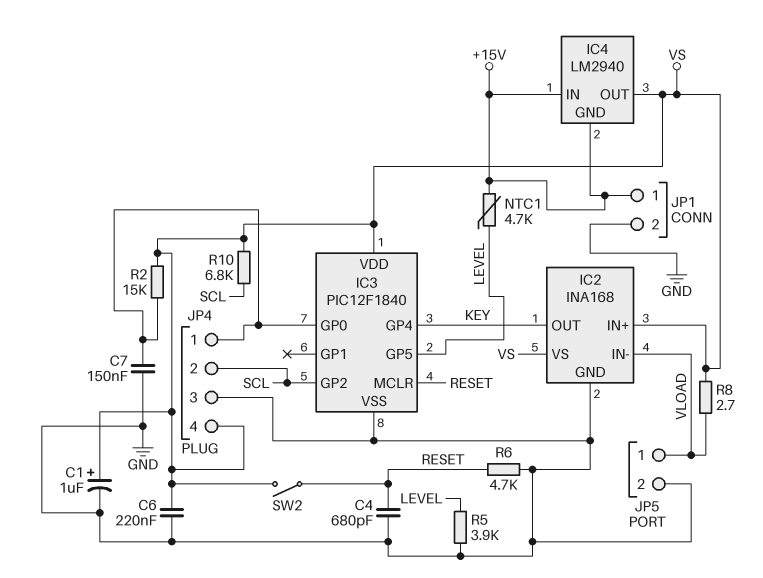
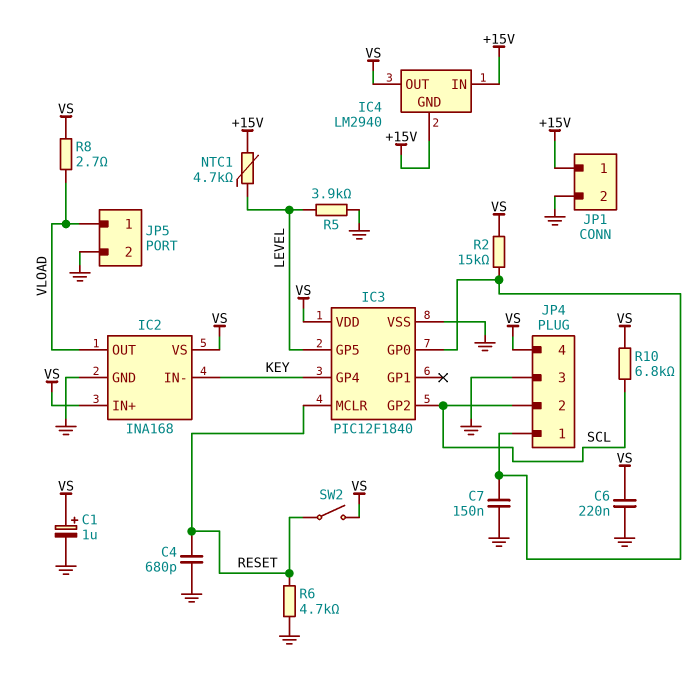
IC2 pin IN-: VLOAD -> KEY
IC2 pin OUT: KEY -> VLOAD

